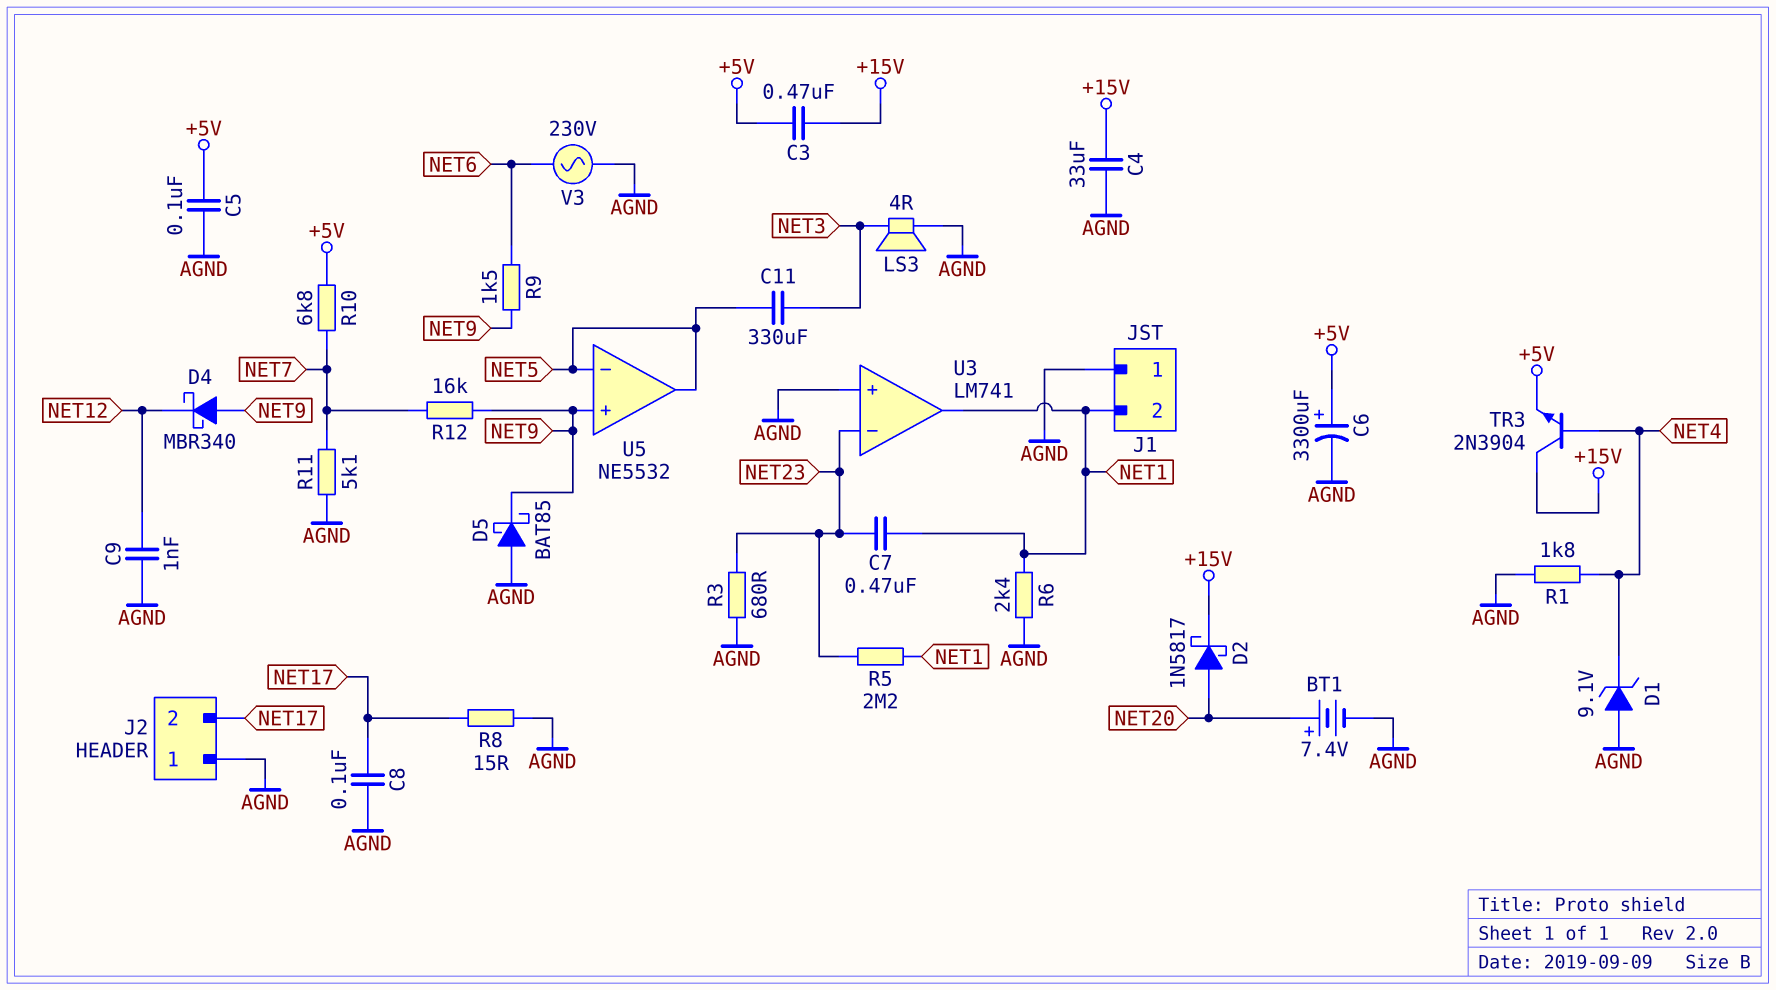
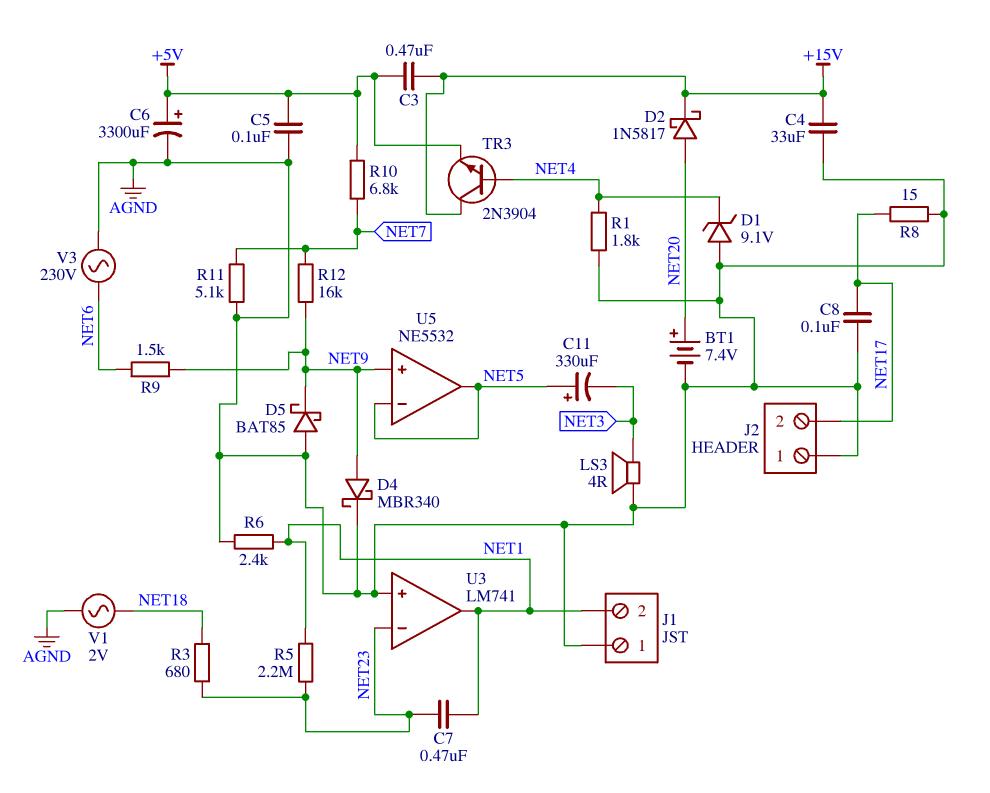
C9: 1nF (AGND, NET12) -> none
C11: 330uF (NET3, NET5) -> 330uF (plus NET5, minus NET3)
D4: schottky MBR340 (A NET9, K NET12) -> schottky MBR340 (A NET9, K AGND)
R3: 680 (AGND, NET23) -> 680 (NET18, NET23)
V1: none -> AC 2V (AGND, NET18)

